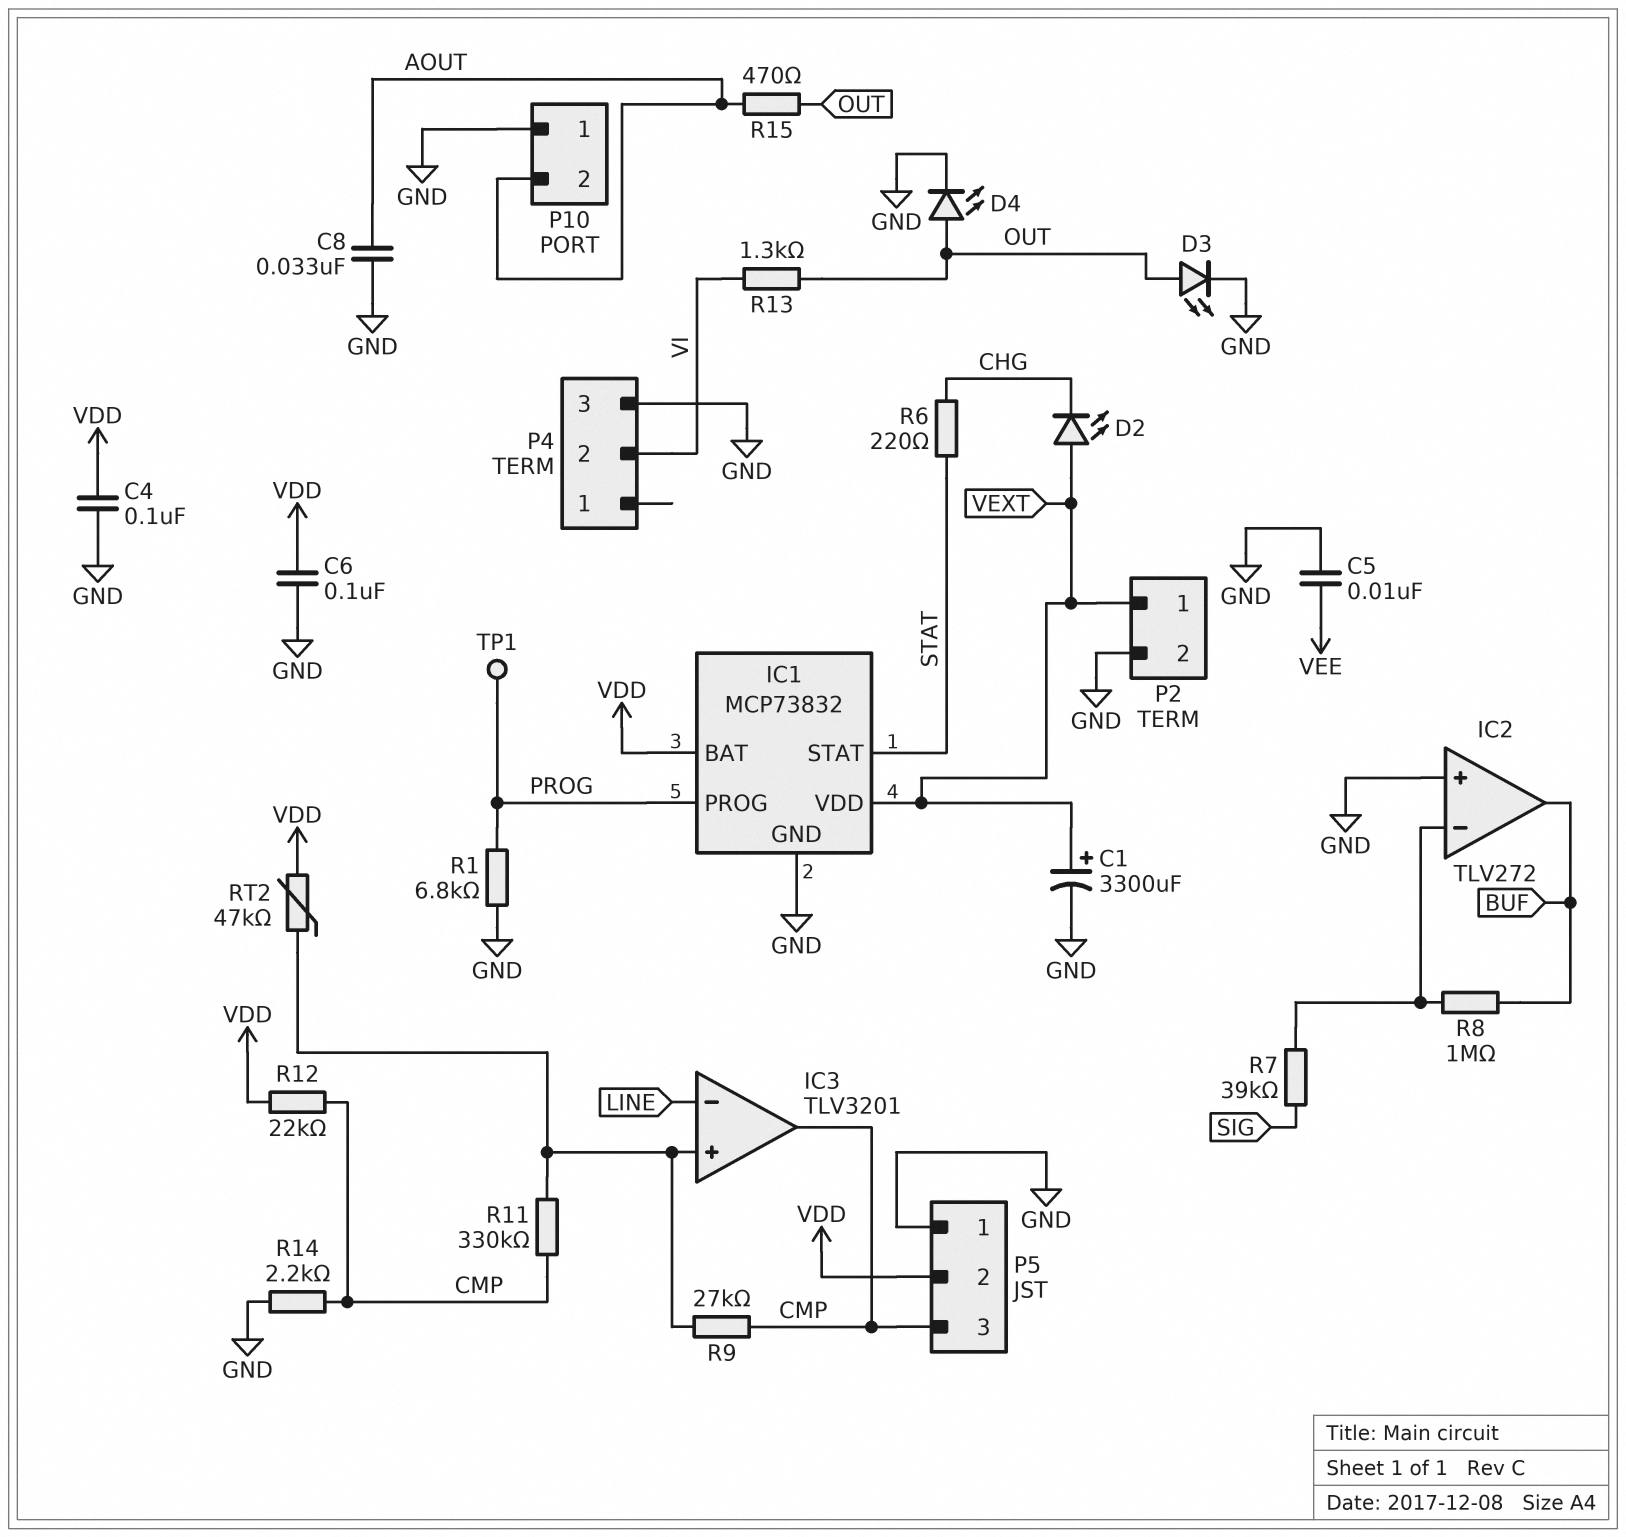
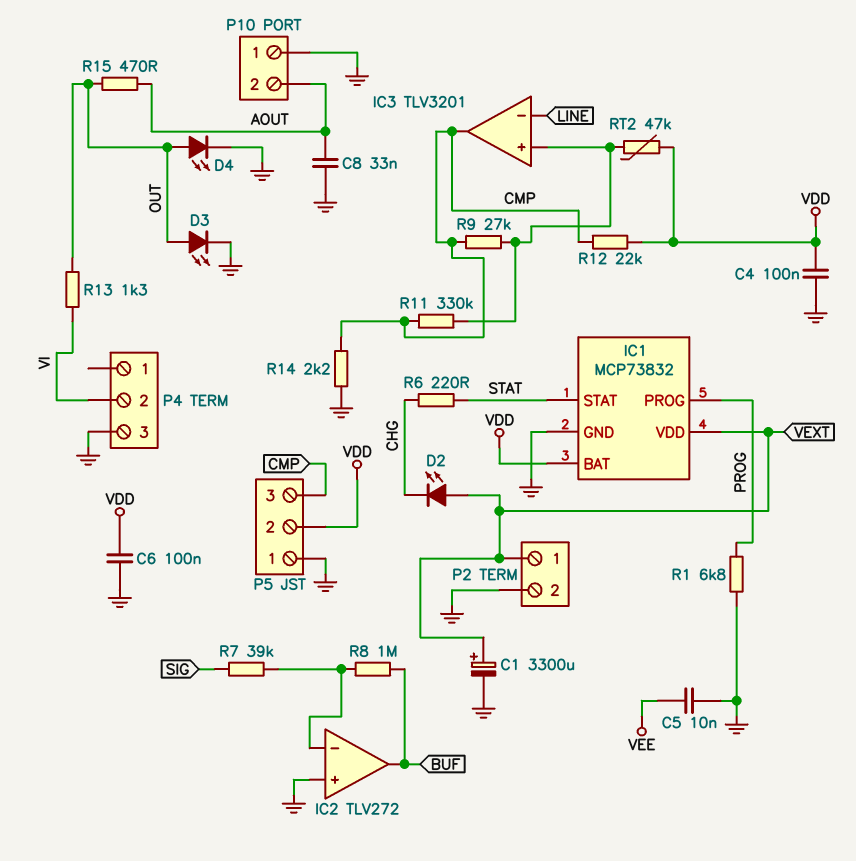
TP1: test point (PROG) -> none

